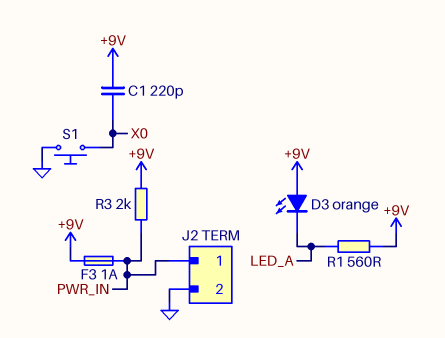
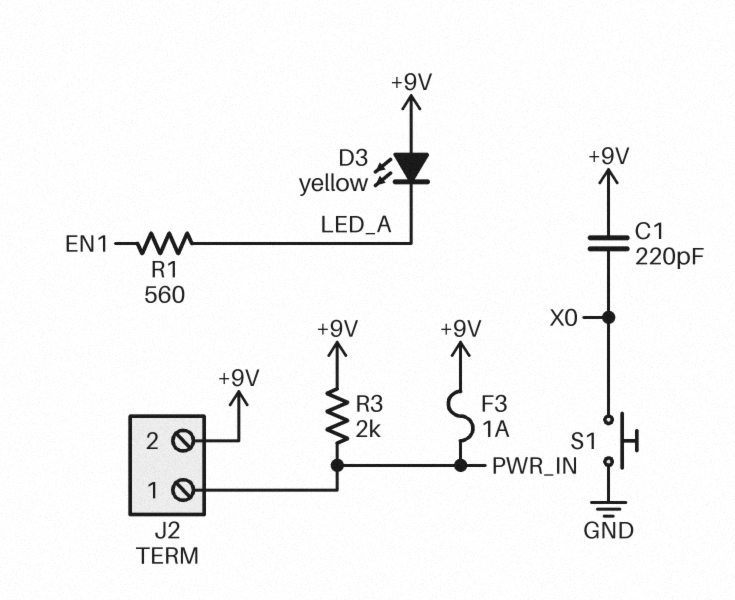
D3: LED orange (A +9V, K LED_A) -> LED yellow (A +9V, K LED_A)
J2 pin 2: GND -> +9V
R1: 560 (+9V, LED_A) -> 560 (EN1, LED_A)

